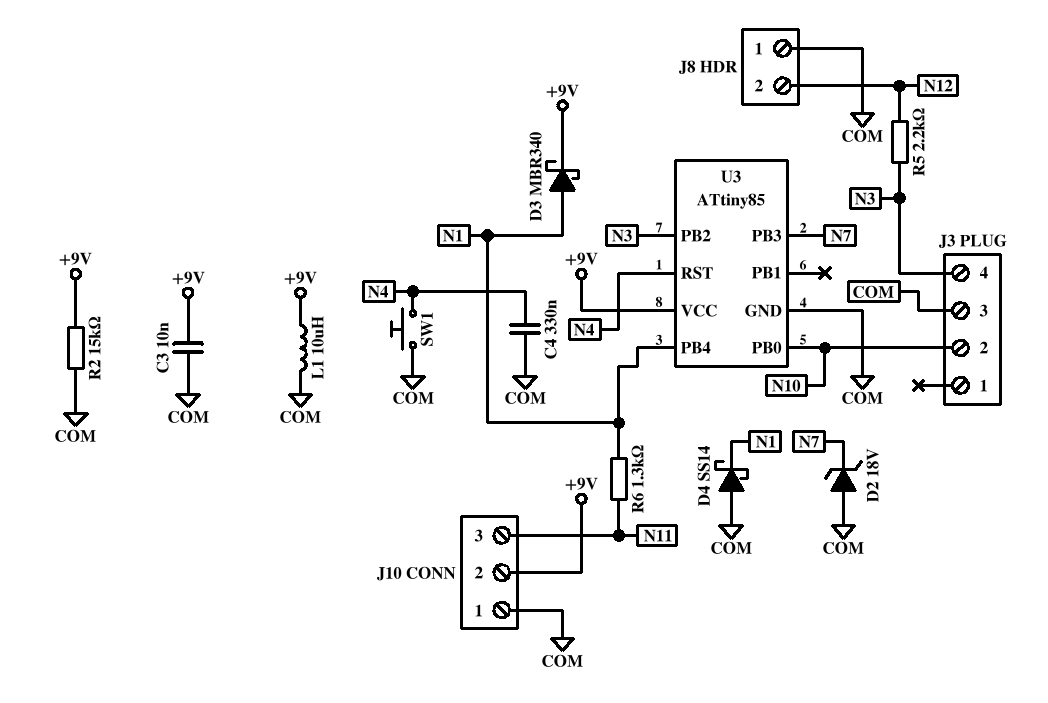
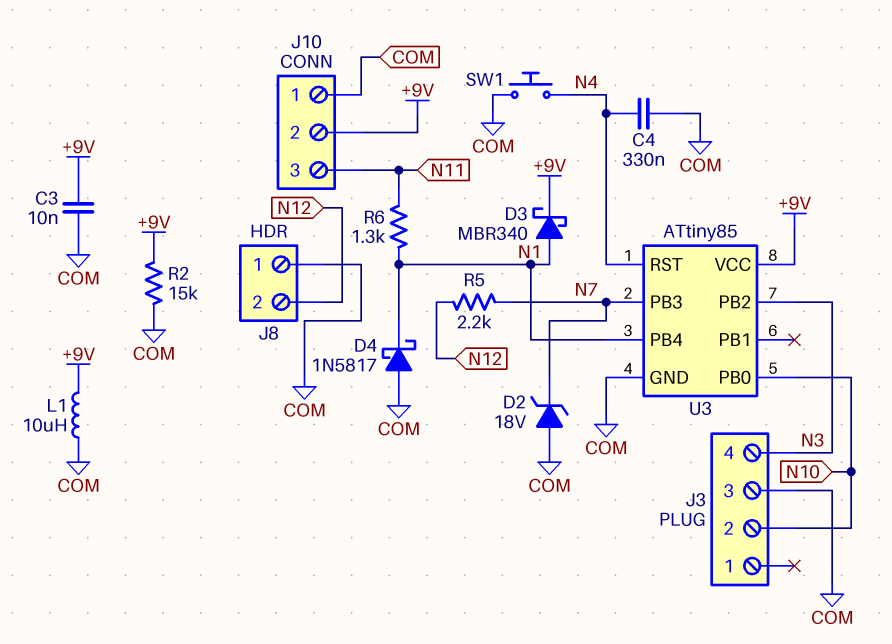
D4: schottky SS14 (A COM, K N1) -> schottky 1N5817 (A COM, K N1)
R5: 2.2k (N3, N12) -> 2.2k (N7, N12)

